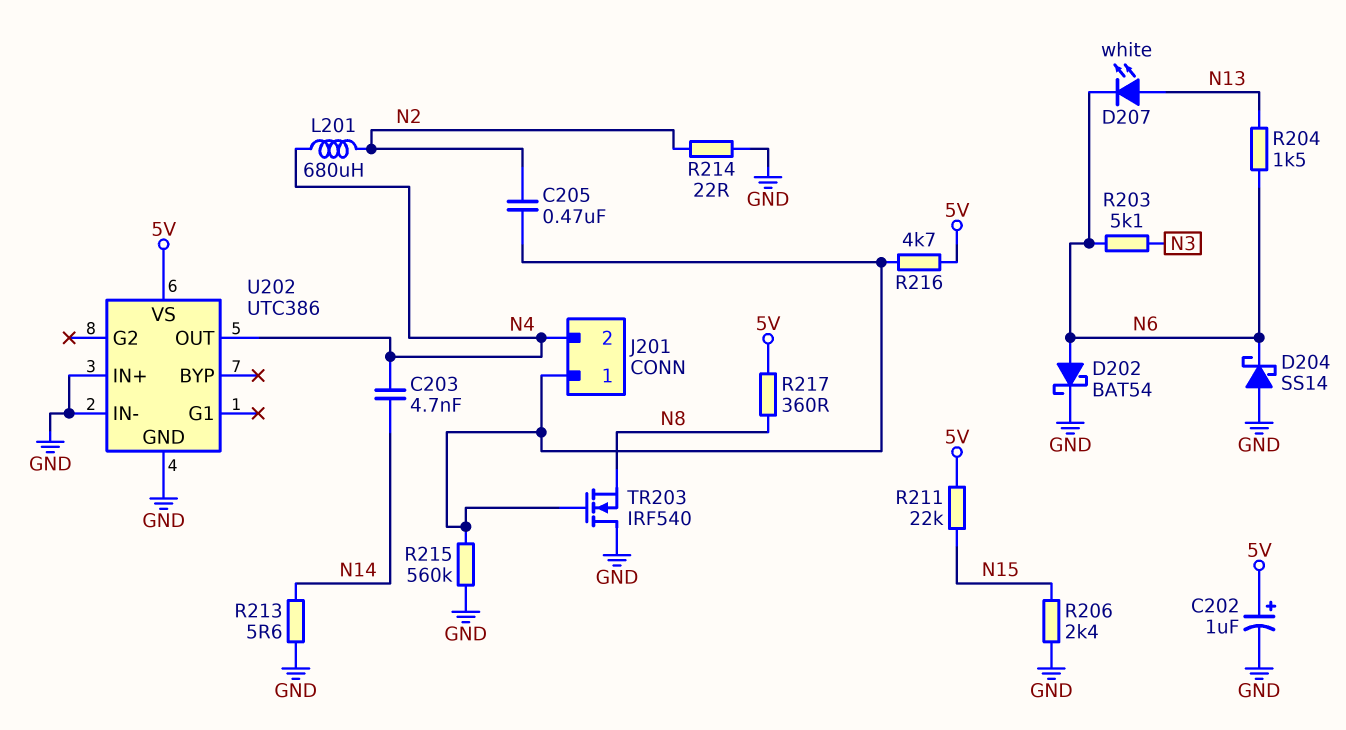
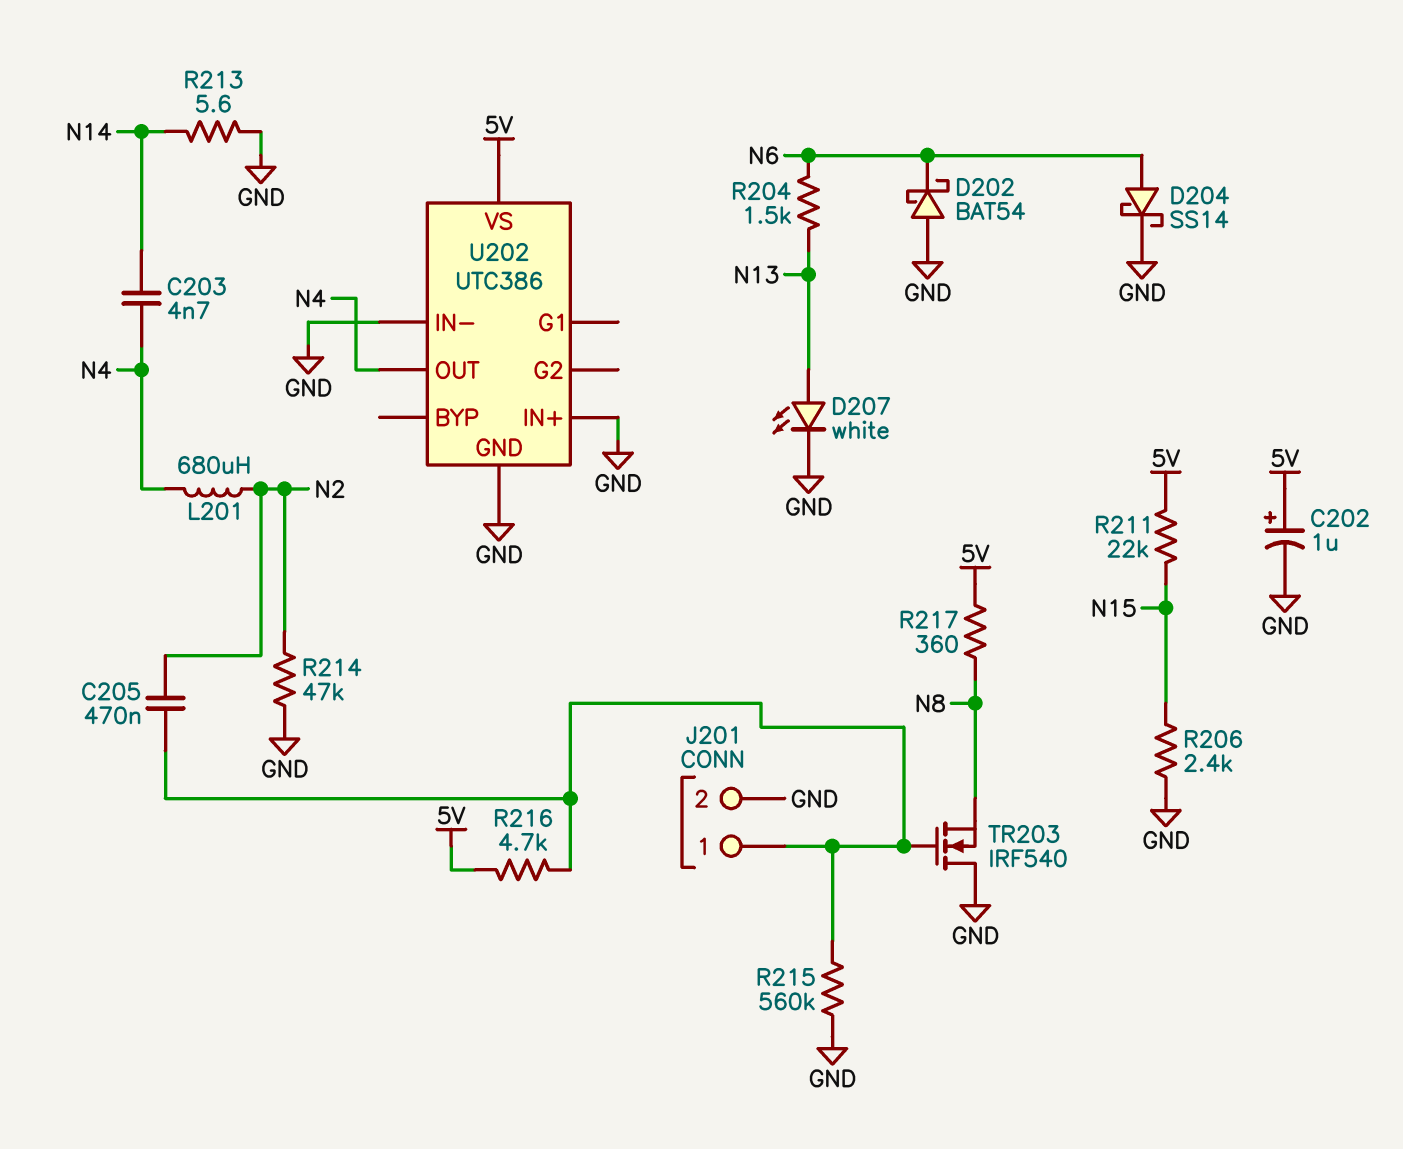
D202: schottky BAT54 (A N6, K GND) -> schottky BAT54 (A GND, K N6)
D204: schottky SS14 (A GND, K N6) -> schottky SS14 (A N6, K GND)
D207: LED white (A N13, K N6) -> LED white (A N13, K GND)
J201 pin 2: N4 -> GND
R203: 5.1k (N3, N6) -> none
R214: 22 (GND, N2) -> 47k (GND, N2)

